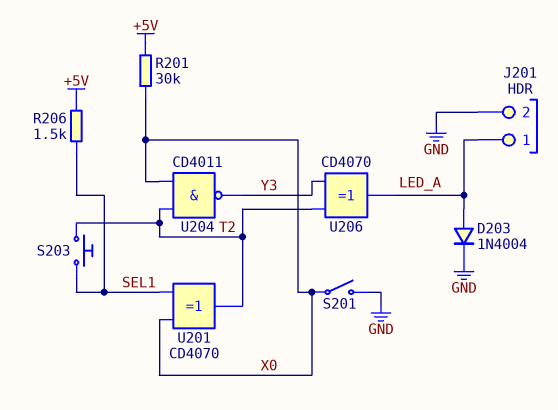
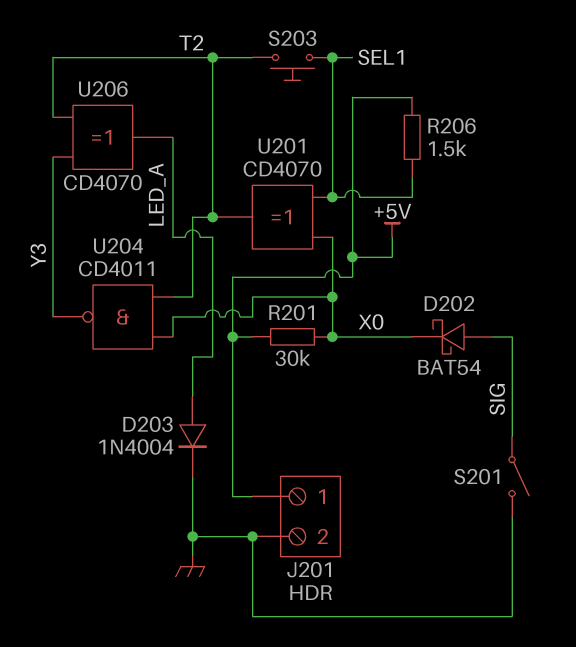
D202: none -> schottky BAT54 (A SIG, K X0)
J201 pin 1: LED_A -> +5V
S201: switch (GND, X0) -> switch (GND, SIG)

